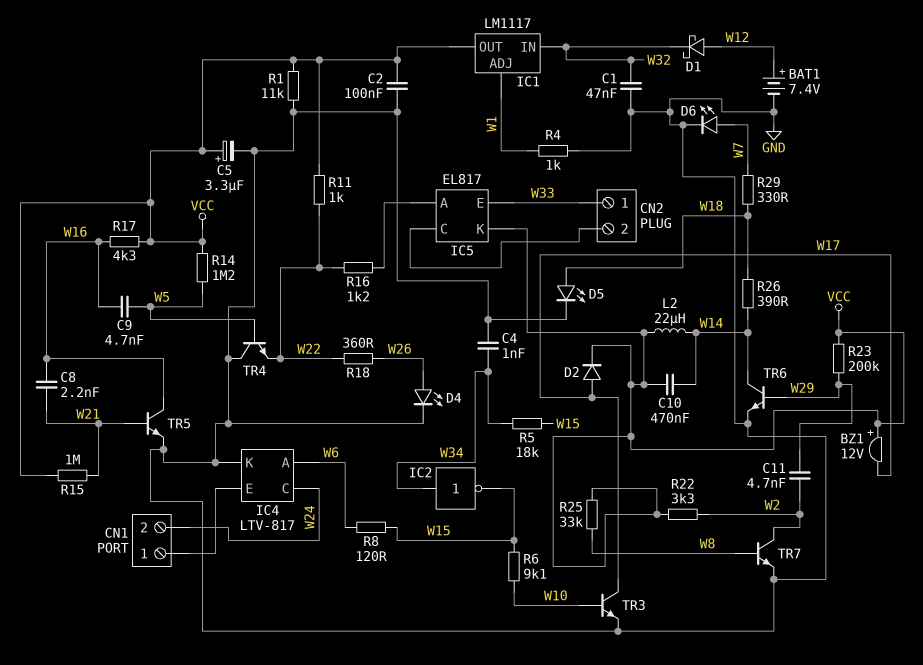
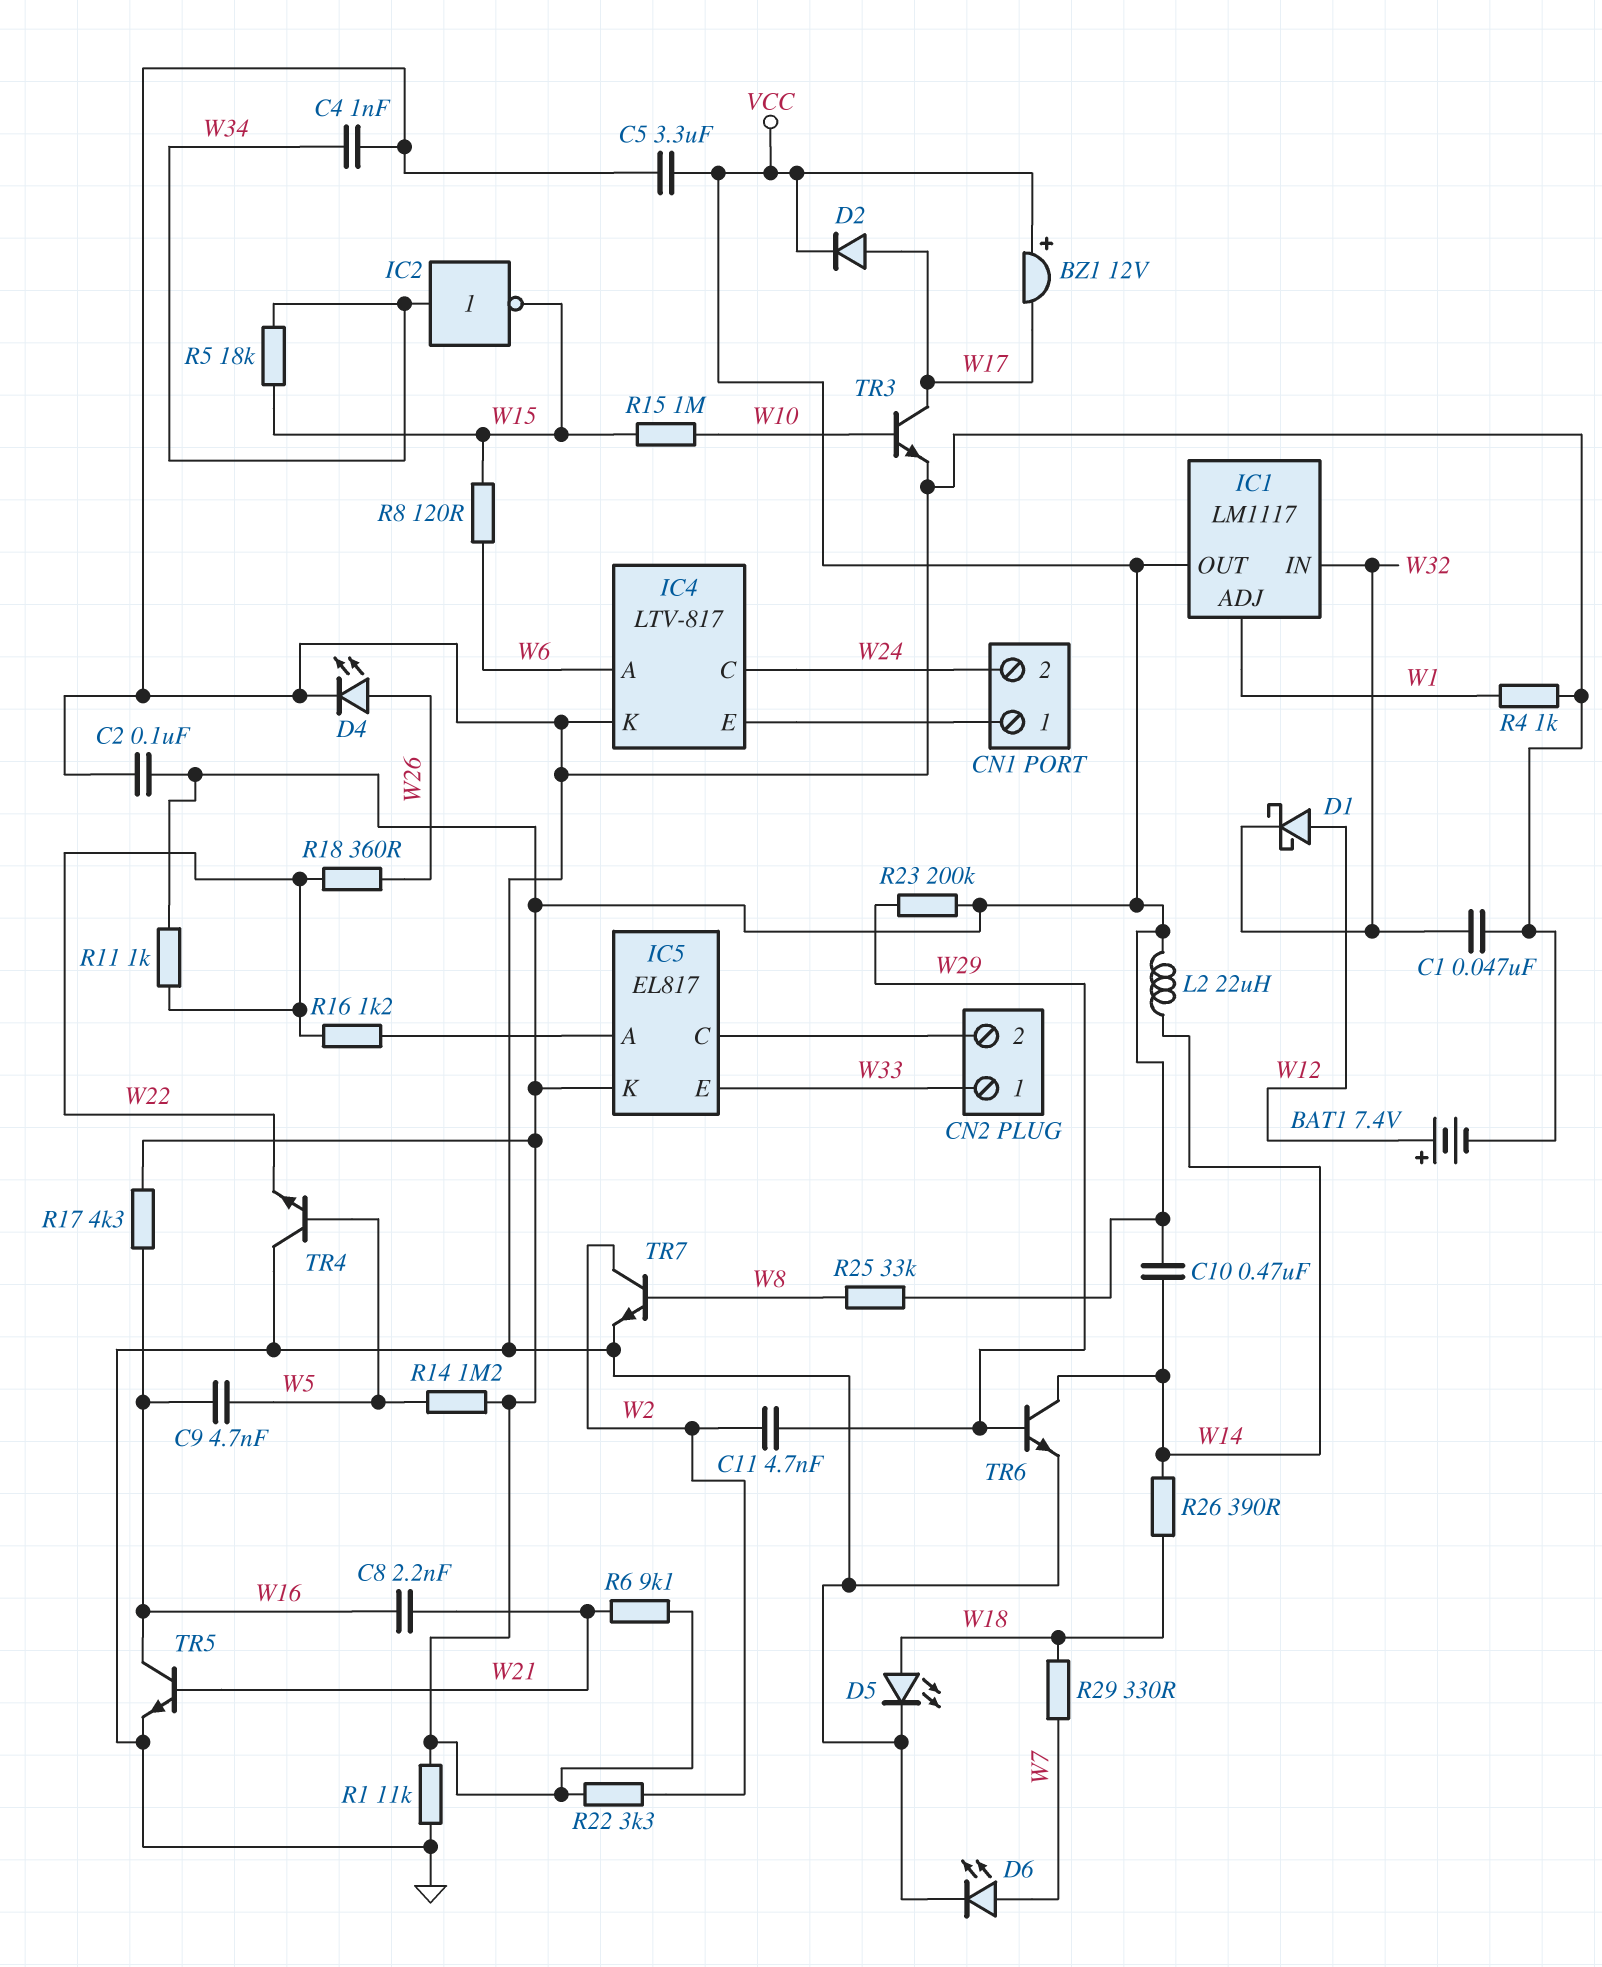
C5: 3.3uF (plus VCC, minus GND) -> 3.3uF (GND, VCC)
R6: 9.1k (W10, W15) -> 9.1k (VCC, W21)
R15: 1M (VCC, W21) -> 1M (W10, W15)

